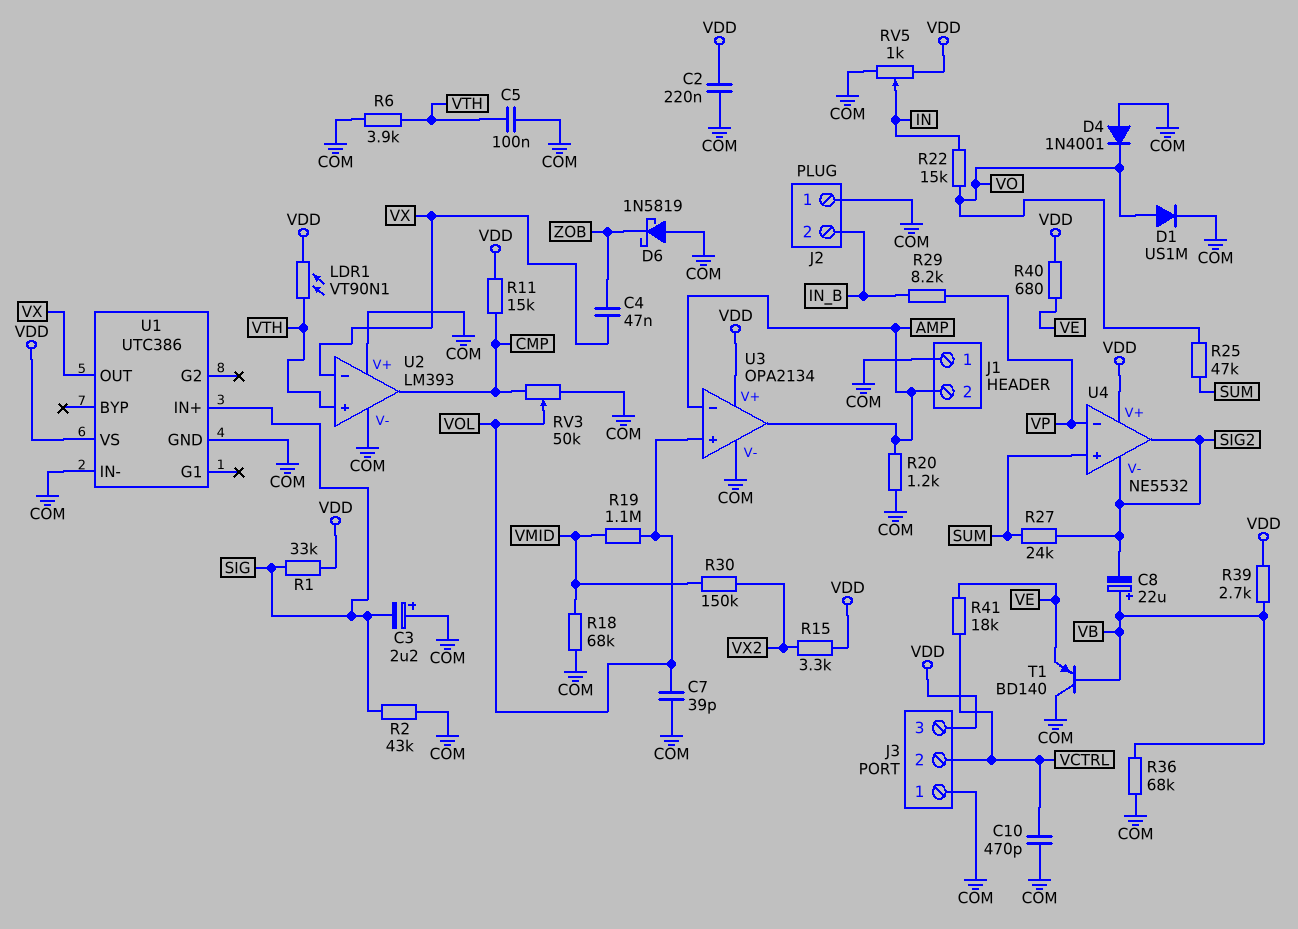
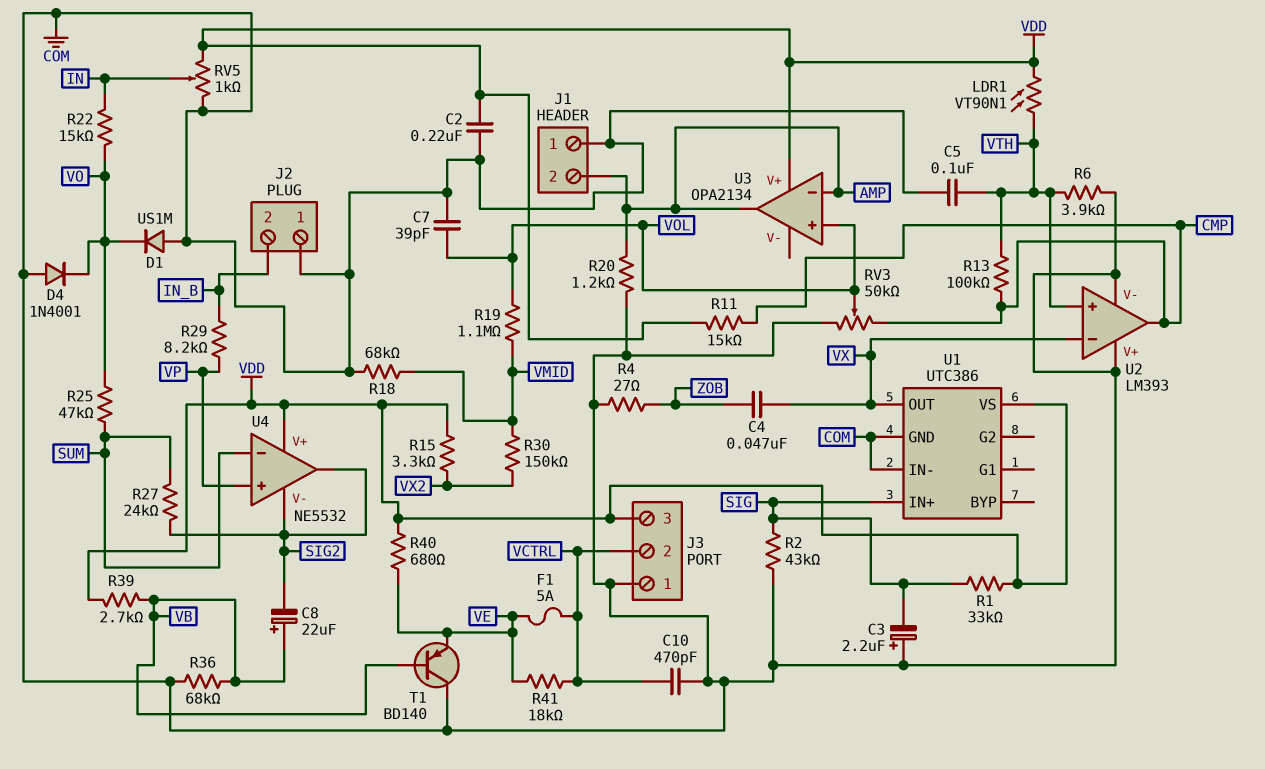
D1: diode US1M (A VO, K COM) -> diode US1M (A COM, K VO)
D6: schottky 1N5819 (A COM, K ZOB) -> none
F1: none -> 5A (VCTRL, VE)
R4: none -> 27 (COM, ZOB)
R13: none -> 100k (CMP, VTH)
U3 pin V-: COM -> none
U4 pin in+: SUM -> VP
U4 pin in-: VP -> SUM

